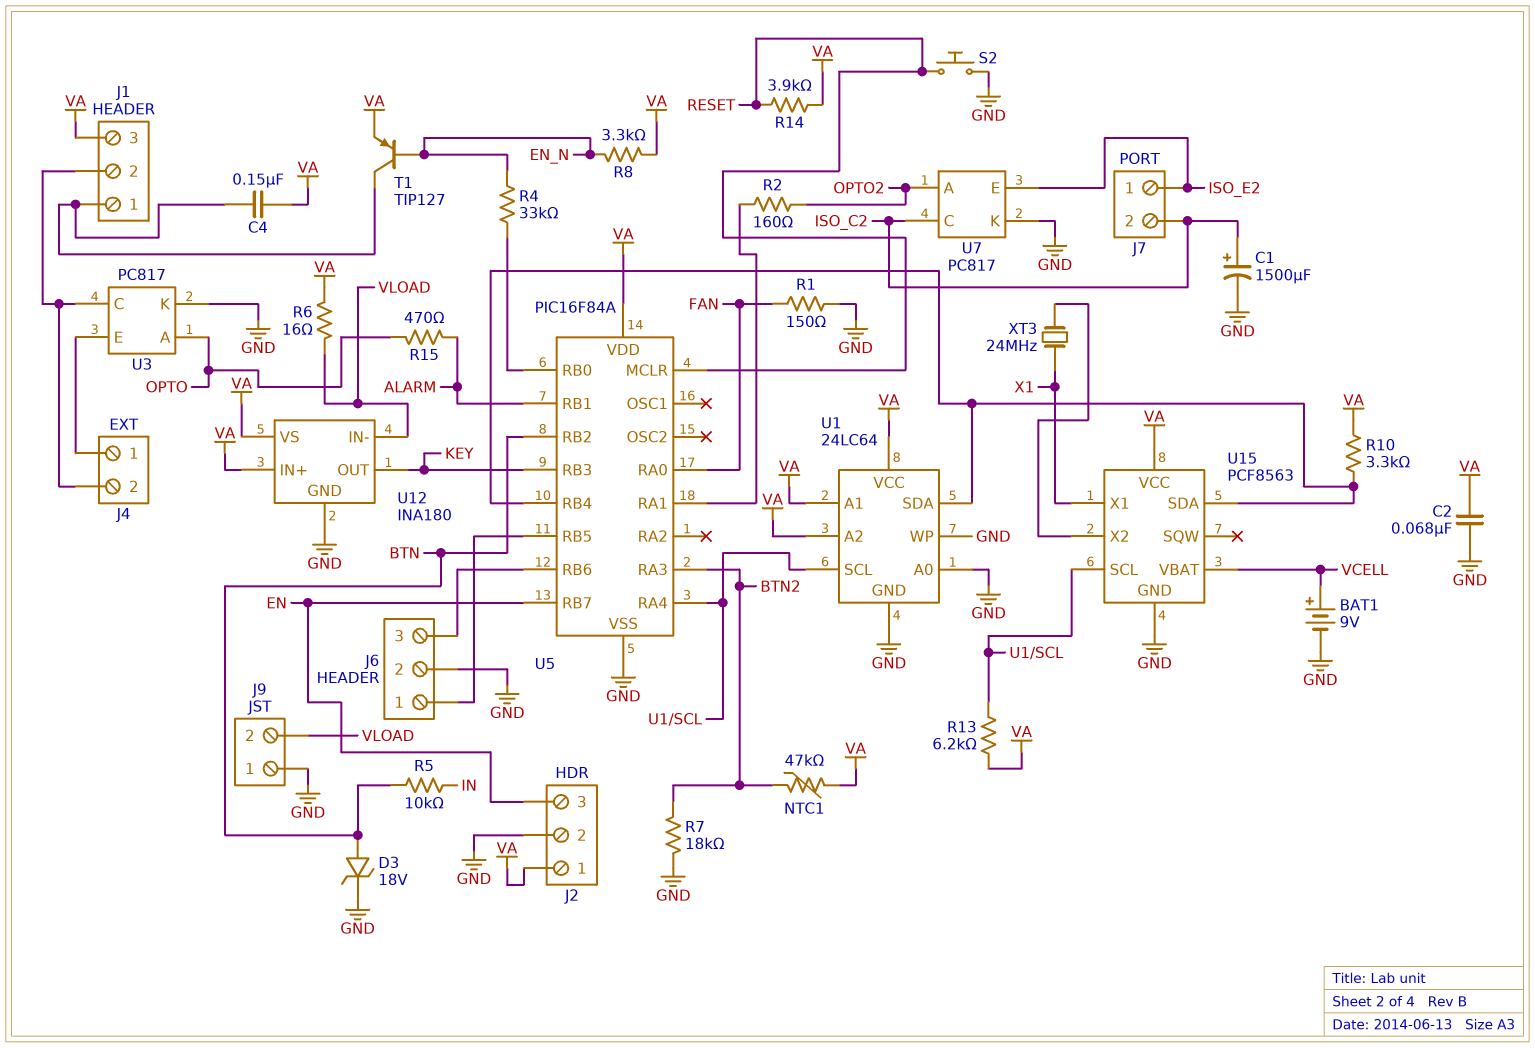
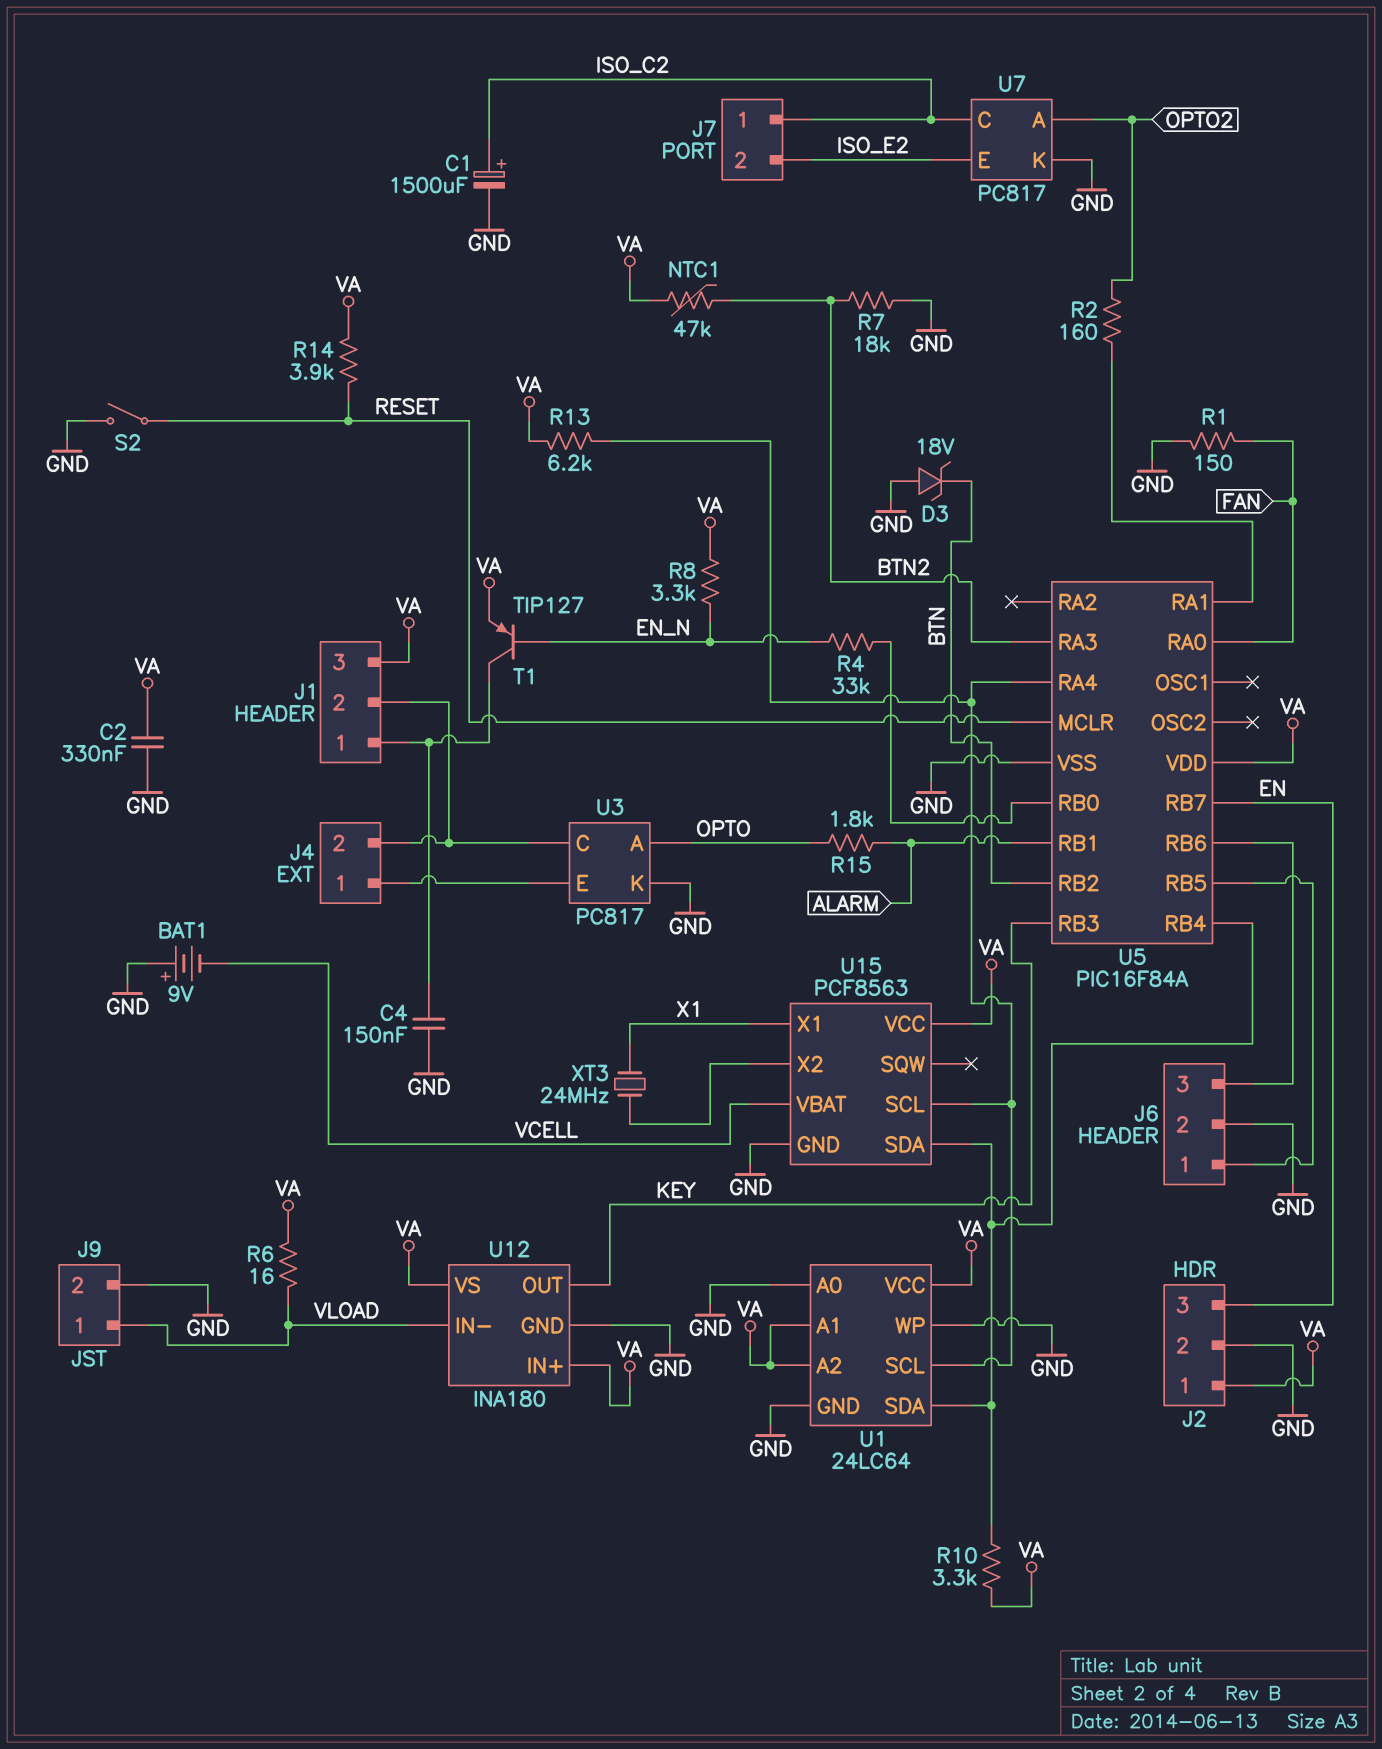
BAT1: 9V (plus VCELL, minus GND) -> 9V (plus GND, minus VCELL)
C2: 68nF (GND, VA) -> 330nF (GND, VA)
C4: 150nF (J1/1, VA) -> 150nF (GND, J1/1)
D3: zener 18V (A BTN, K GND) -> zener 18V (A GND, K BTN)
J7 pin 1: ISO_E2 -> ISO_C2
J7 pin 2: ISO_C2 -> ISO_E2
J9 pin 1: GND -> VLOAD
J9 pin 2: VLOAD -> GND
R5: 10k (BTN, IN) -> none
R15: 470 (ALARM, OPTO) -> 1.8k (ALARM, OPTO)
S2: button (GND, RESET) -> switch (GND, RESET)

